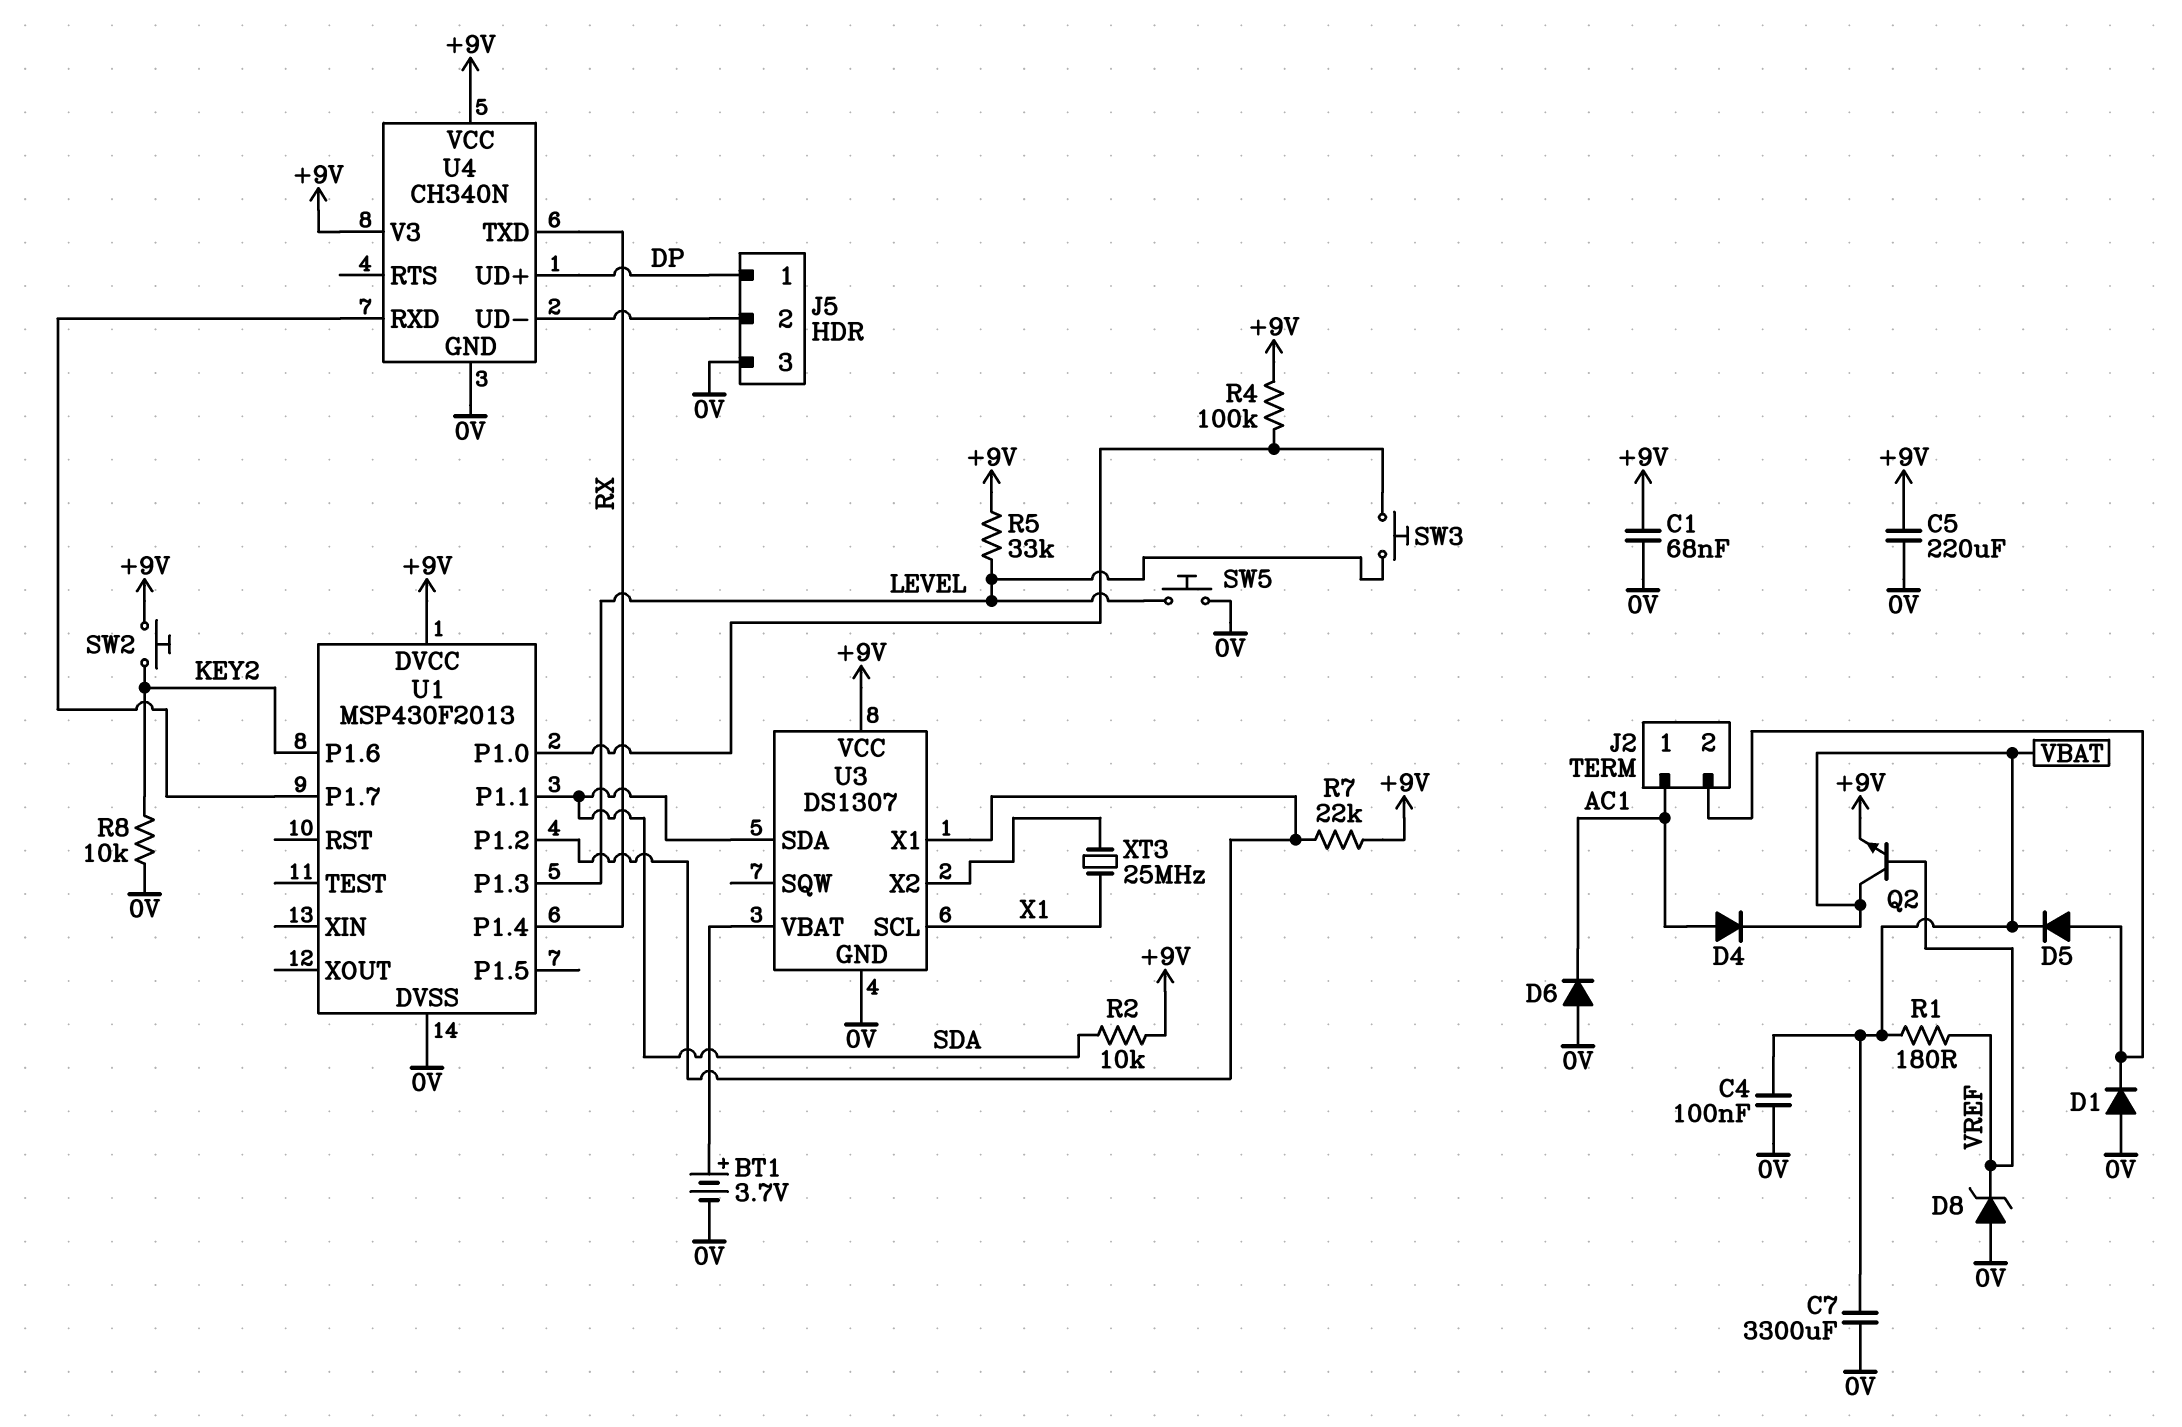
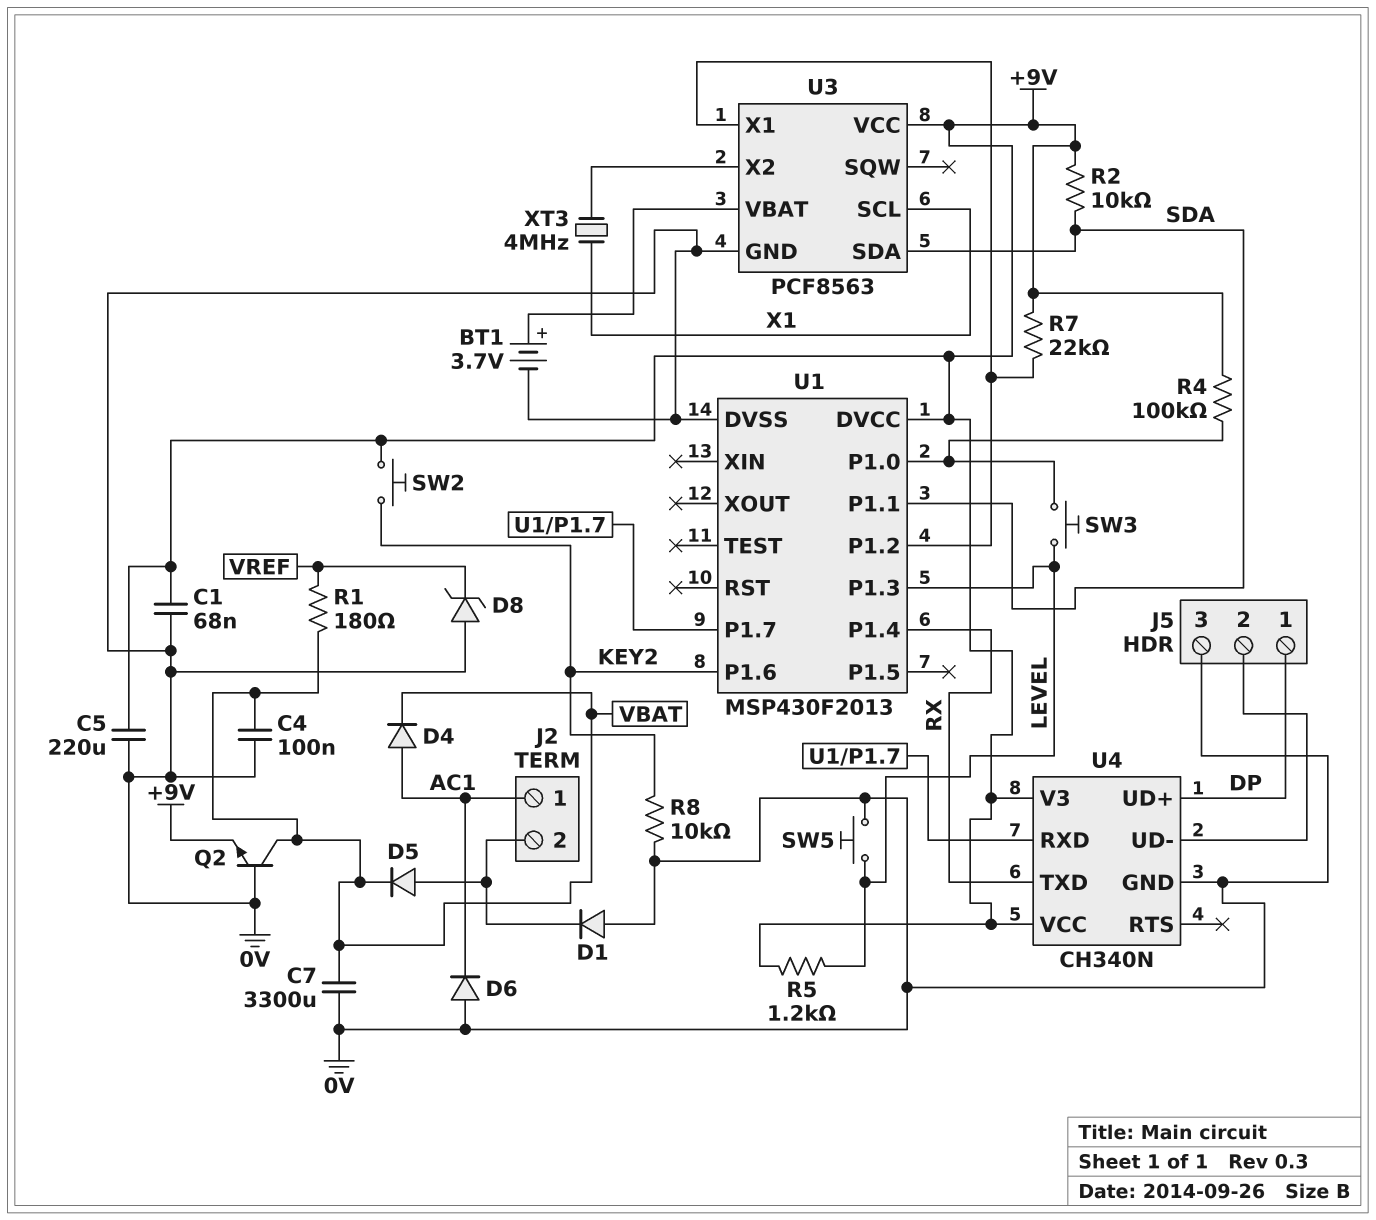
Q2: NPN (B VREF, C VBAT, E +9V) -> NPN (B 0V, C VBAT, E +9V)
R5: 33k (+9V, LEVEL) -> 1.2k (+9V, LEVEL)
U3: DS1307 -> PCF8563
XT3: 25MHz (U3/X2, X1) -> 4MHz (U3/X2, X1)

